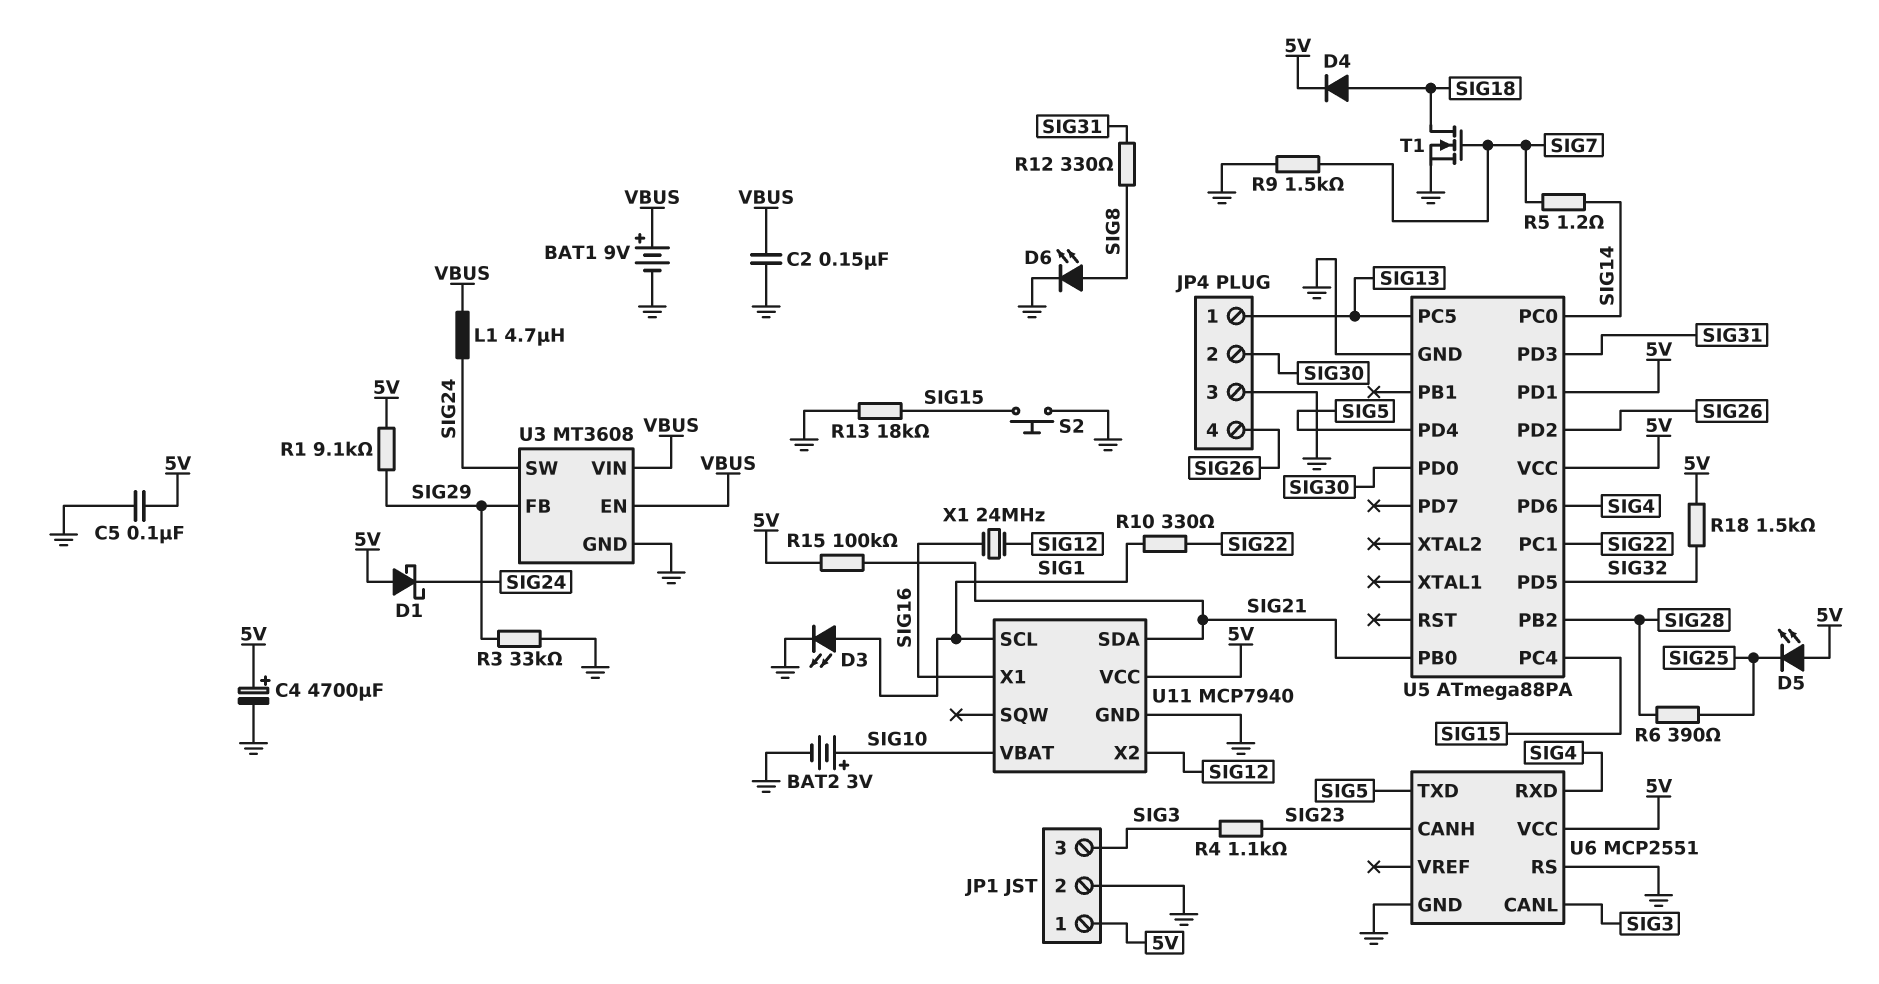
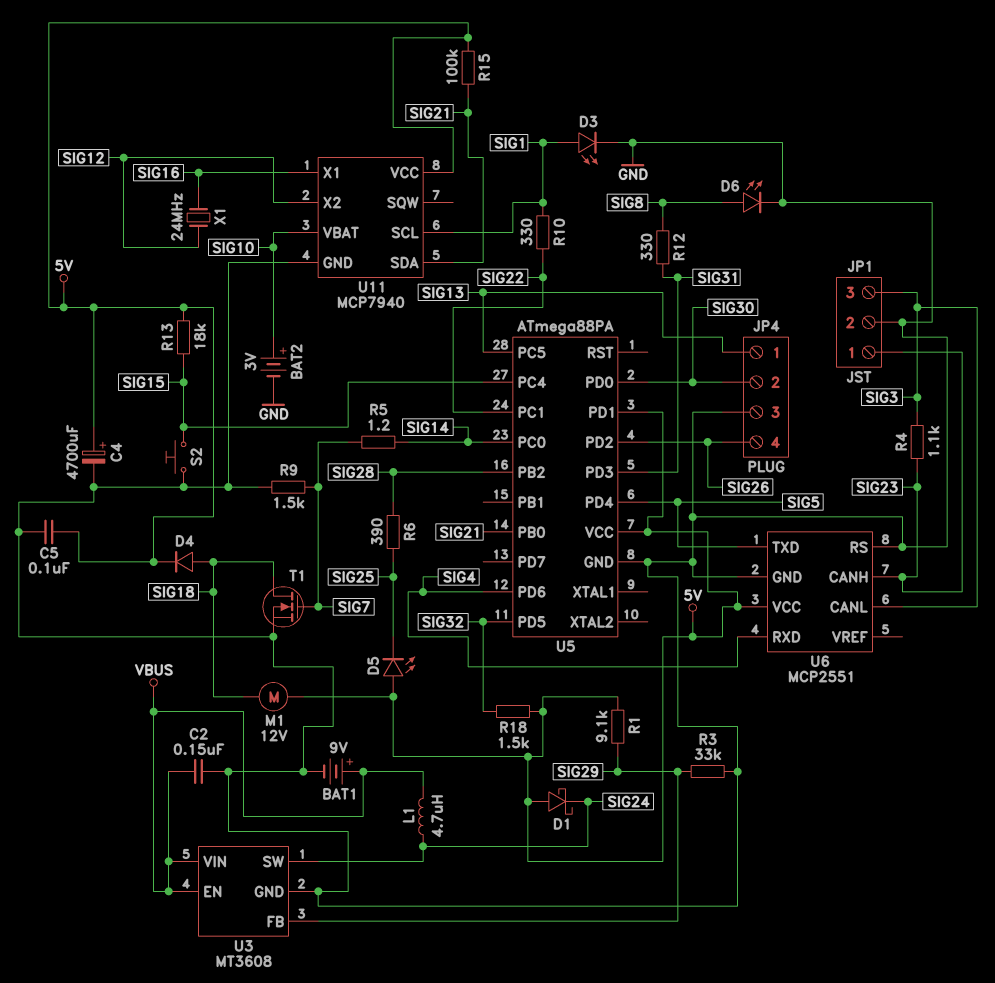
JP1 pin 1: 5V -> SIG23
M1: none -> motor 12V (5V, SIG18)
R13: 18k (GND, SIG15) -> 18k (5V, SIG15)

